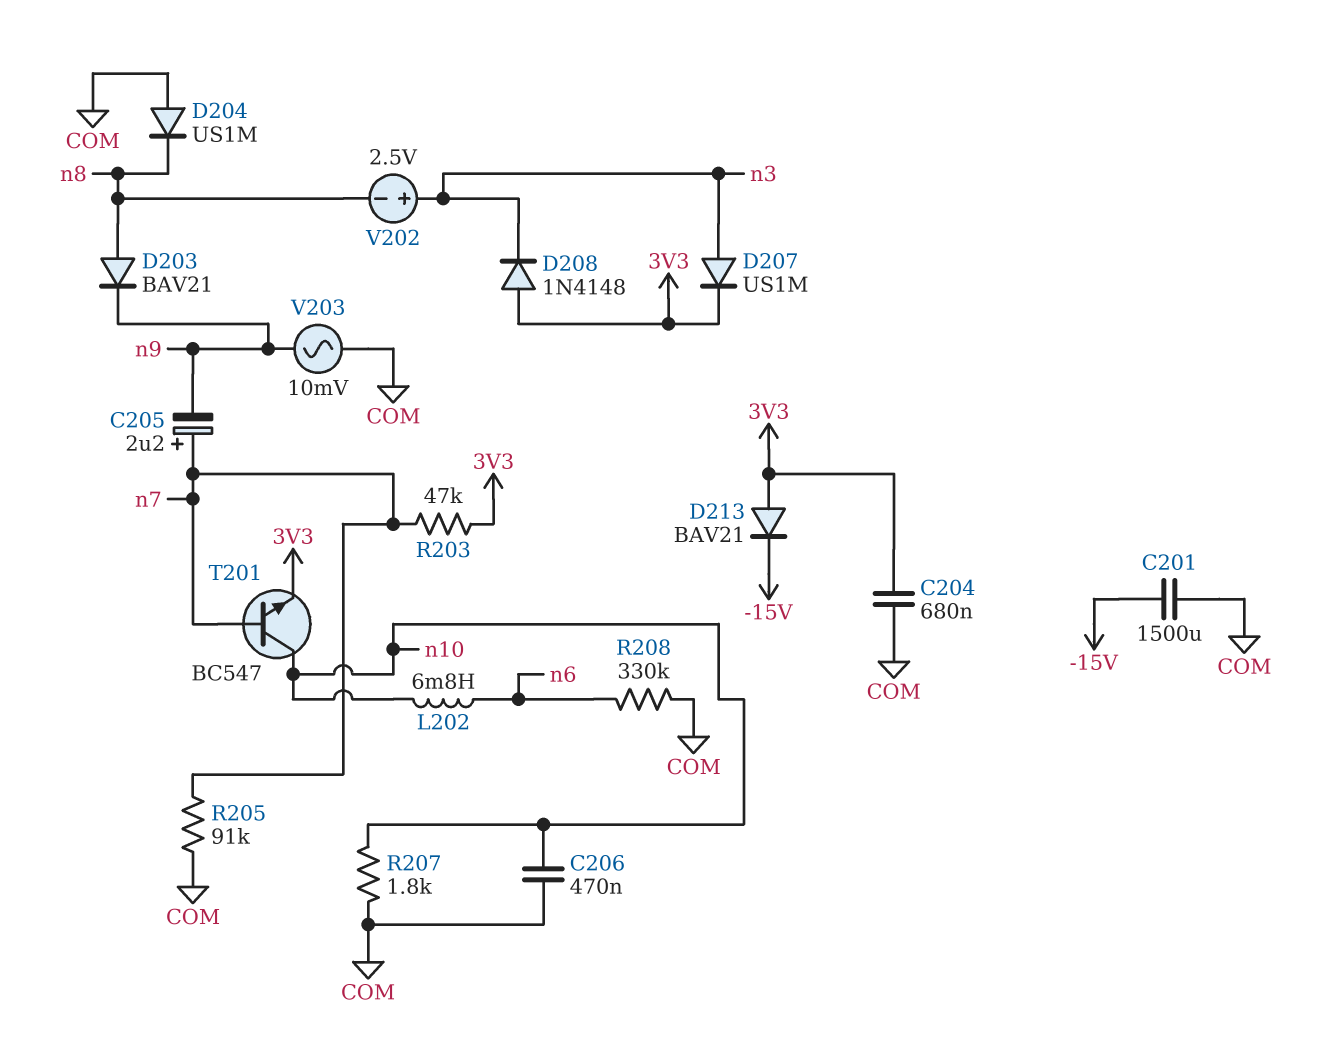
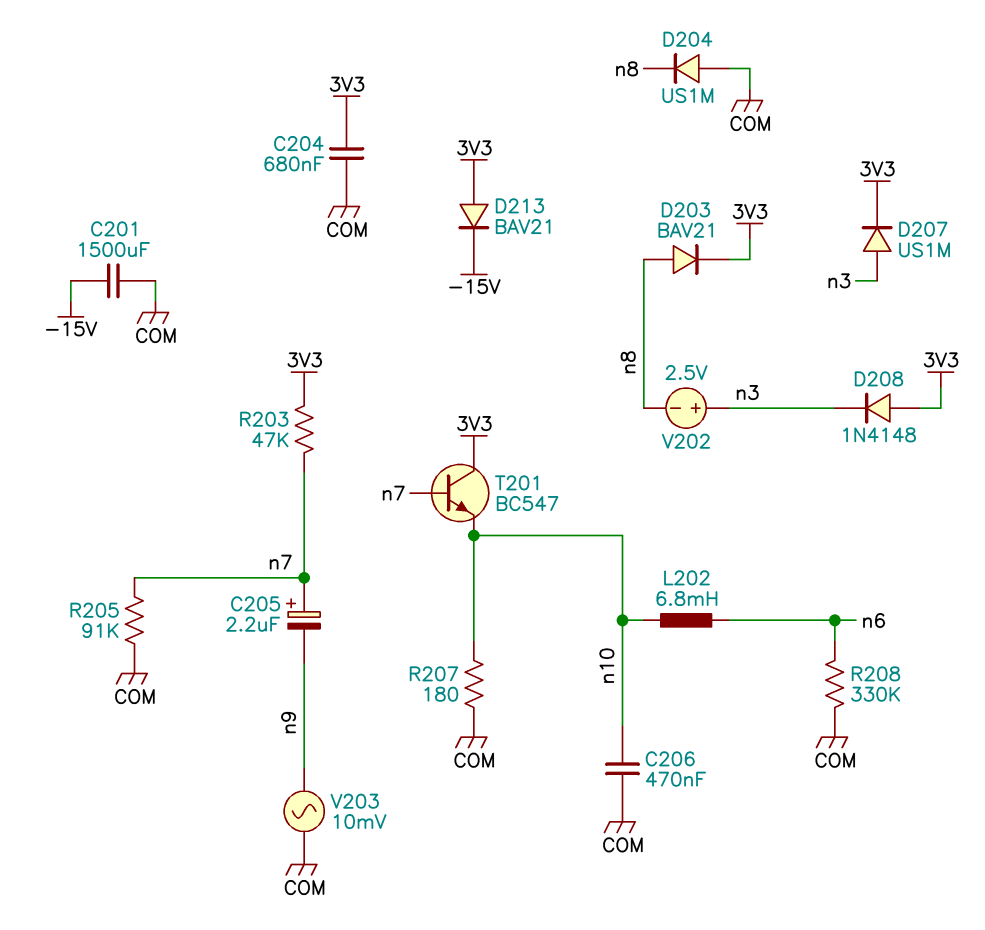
D203: diode BAV21 (A n8, K n9) -> diode BAV21 (A n8, K 3V3)
R207: 1.8k (COM, n10) -> 180 (COM, n10)
T201: NPN BC547 (B n7, C n10, E 3V3) -> NPN BC547 (B n7, C 3V3, E n10)

